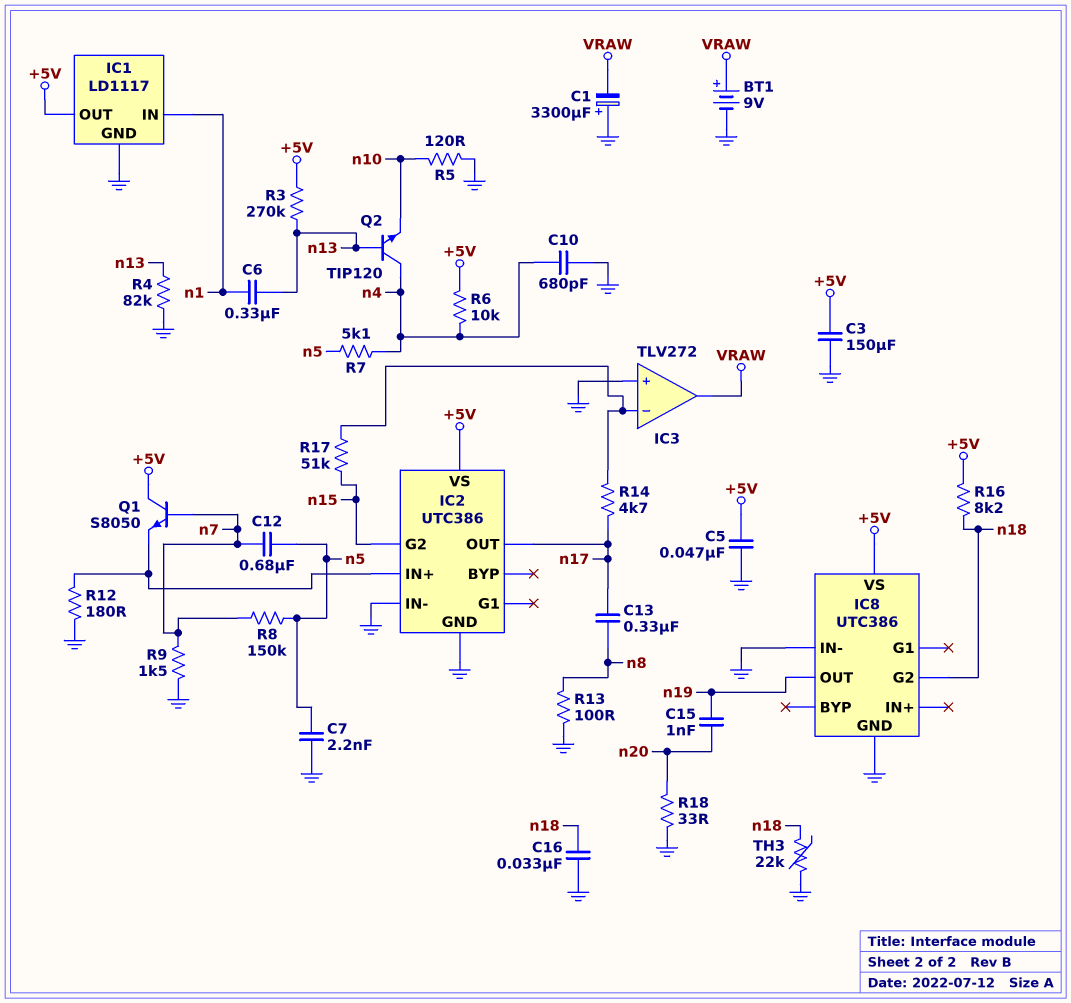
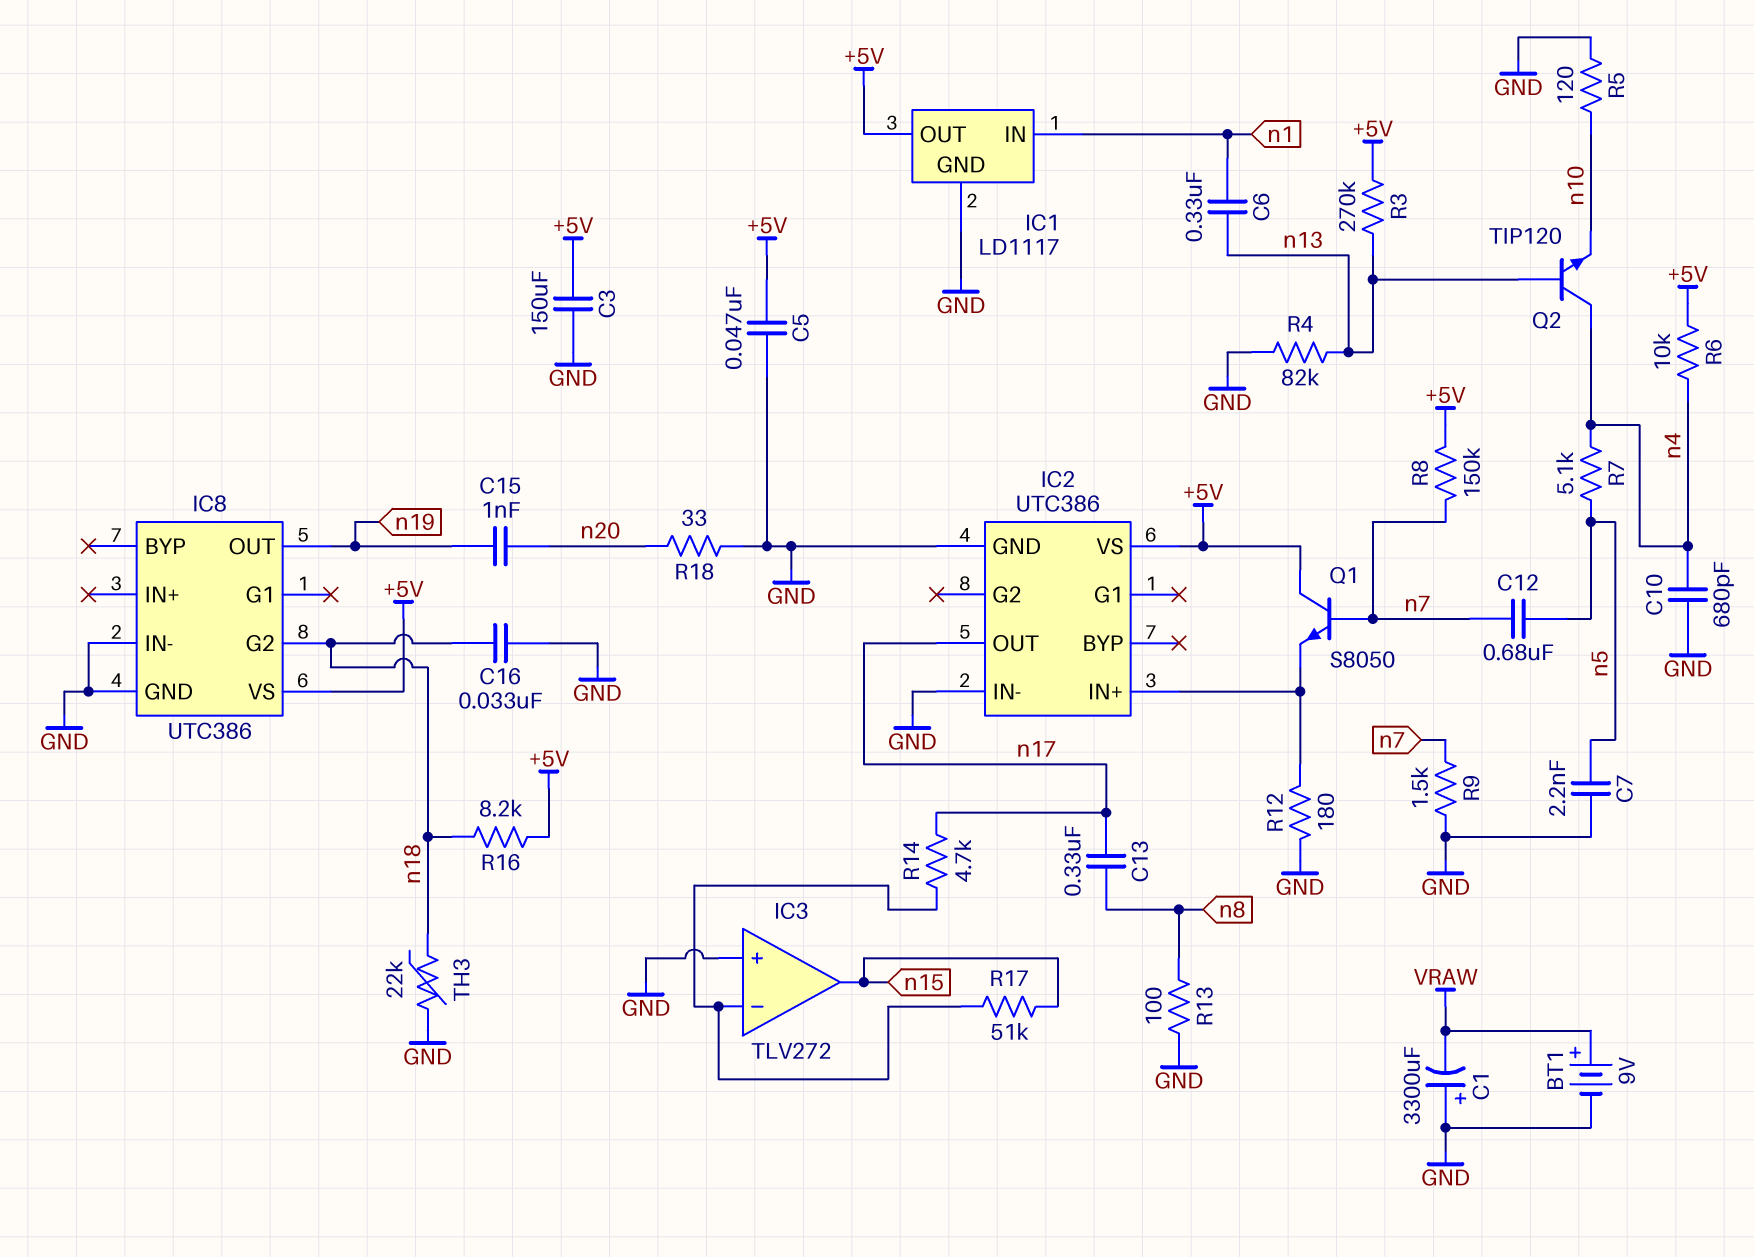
IC2 pin G2: n15 -> none
IC3 pin out: VRAW -> n15
R8: 150k (n5, n7) -> 150k (+5V, n7)

